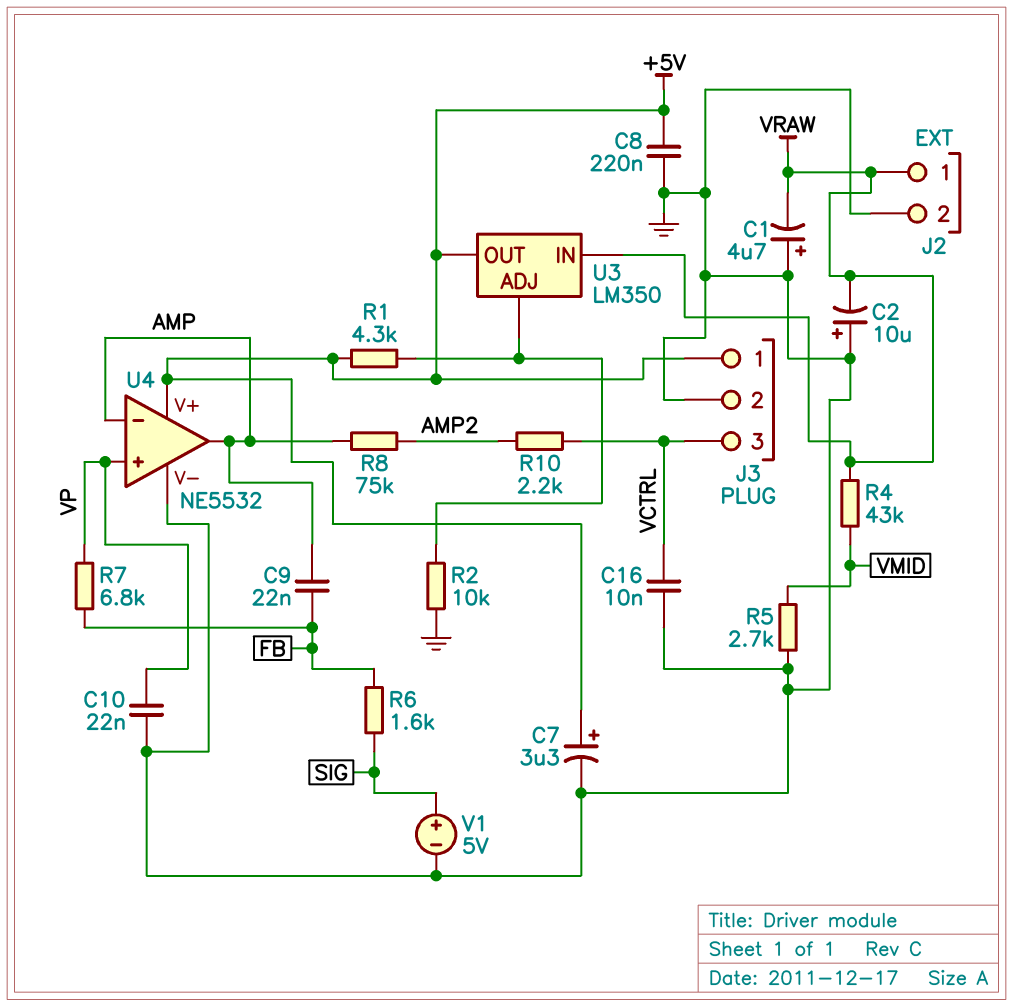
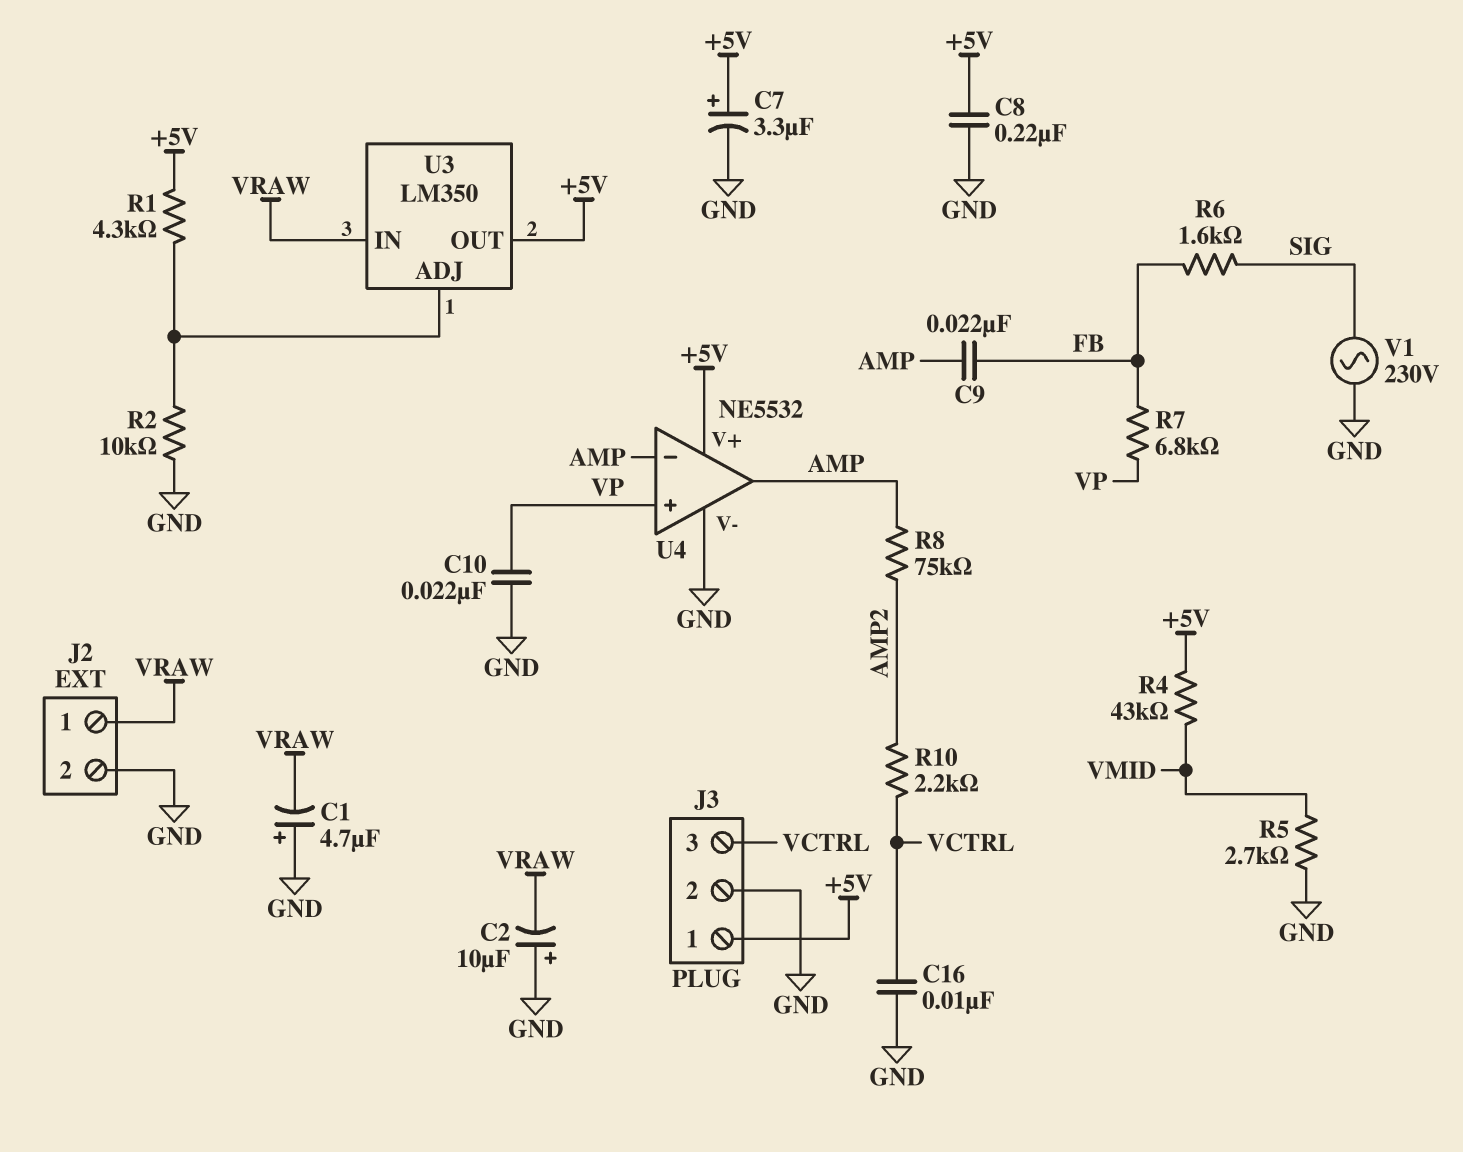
R4: 43k (VMID, VRAW) -> 43k (+5V, VMID)
V1: 5V (plus SIG, minus GND) -> AC 230V (GND, SIG)

